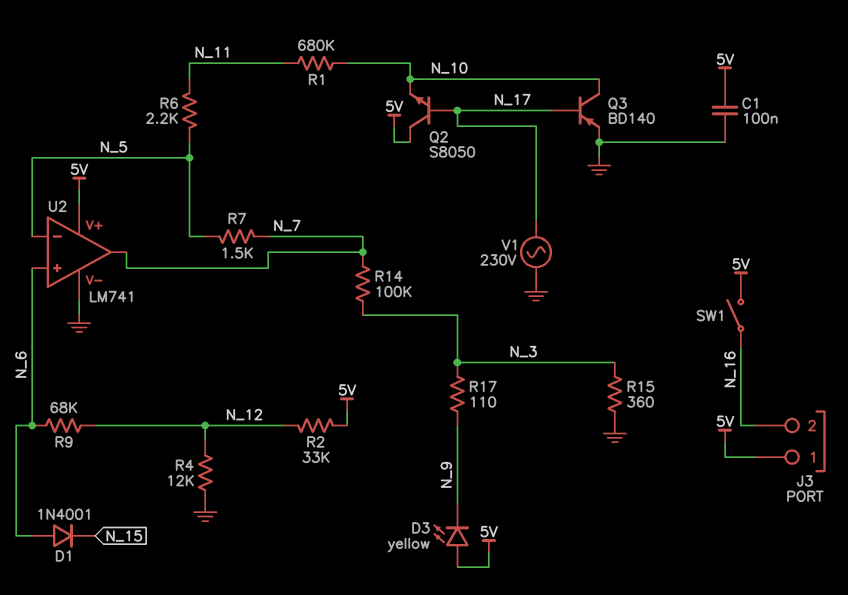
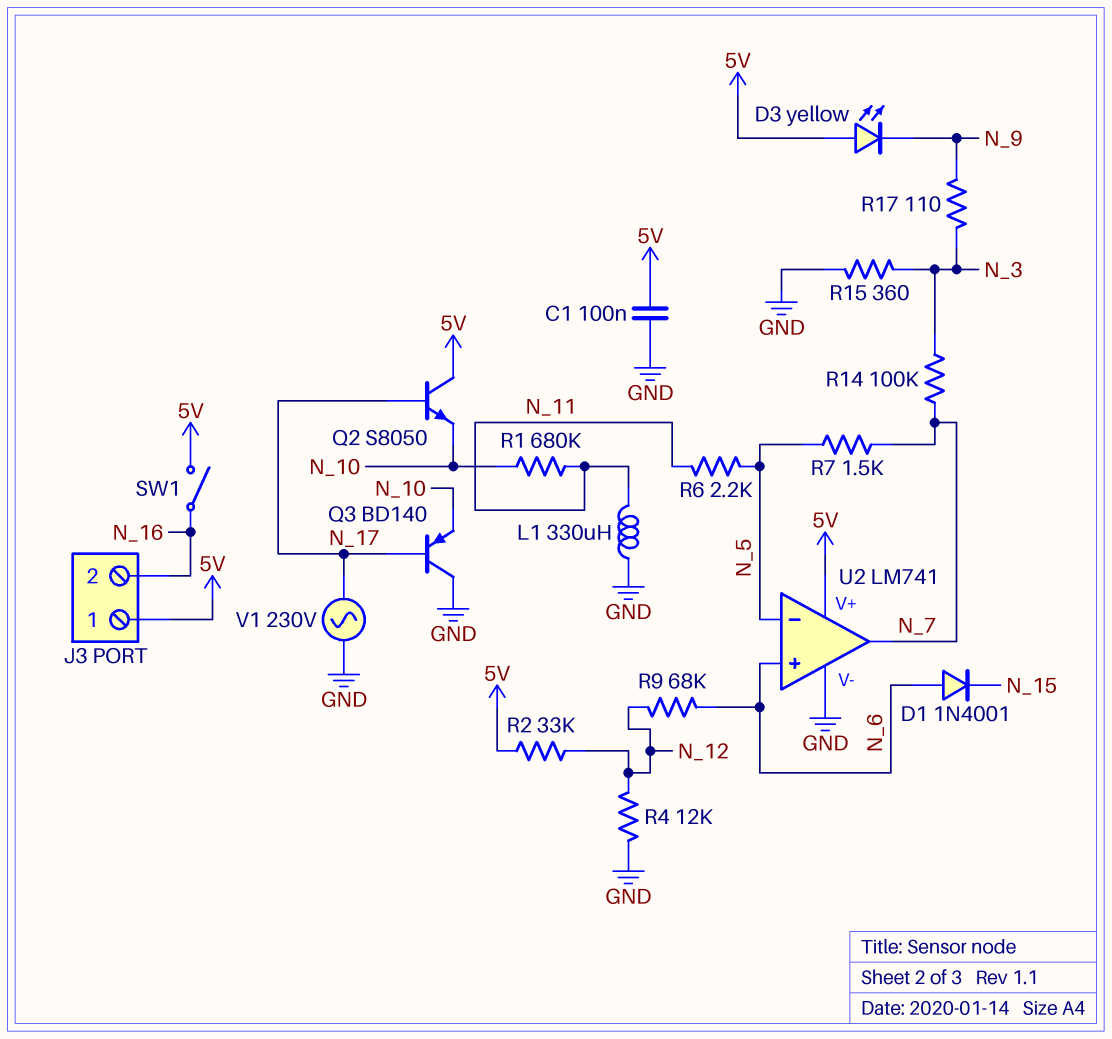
L1: none -> 330uH (GND, N_11)
Q3: PNP BD140 (B N_17, C N_10, E GND) -> PNP BD140 (B N_17, C GND, E N_10)

